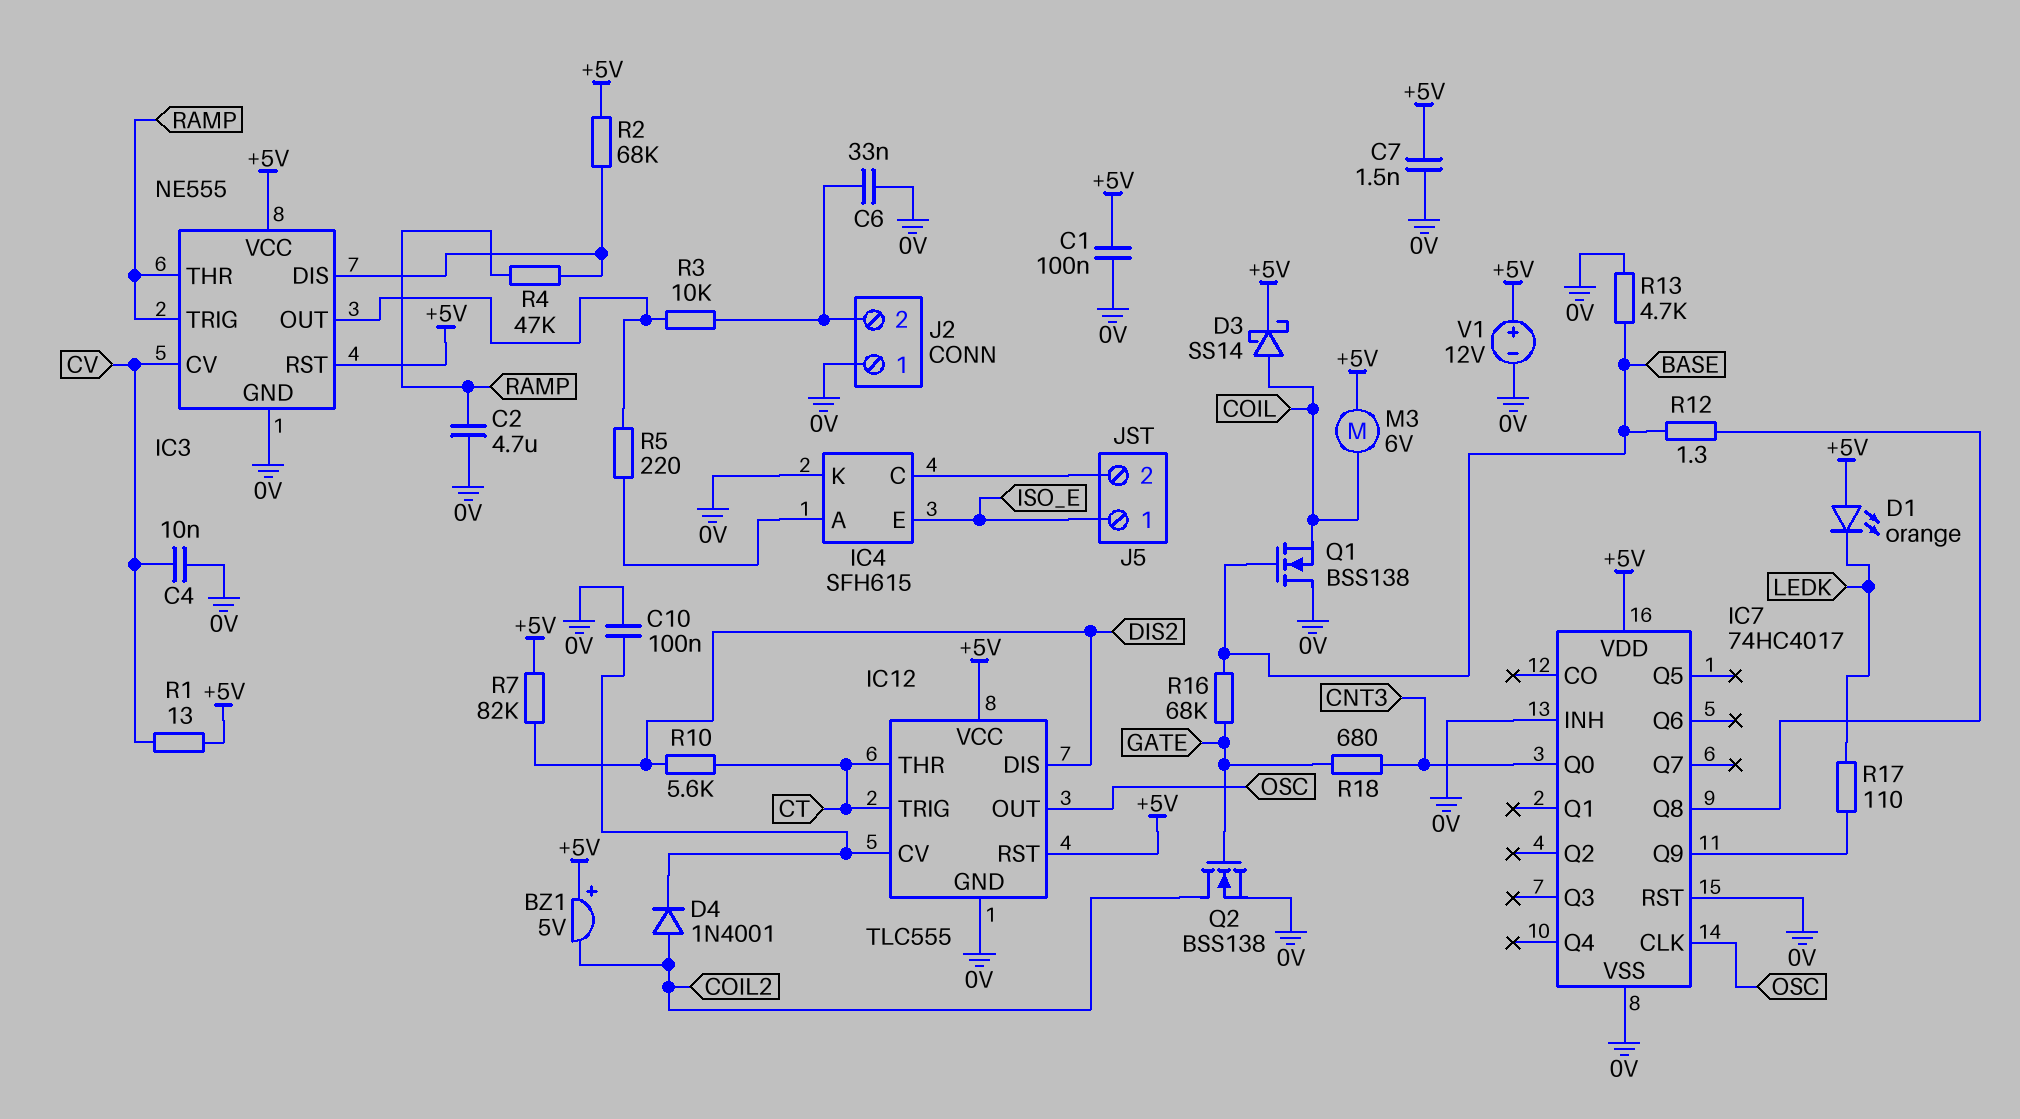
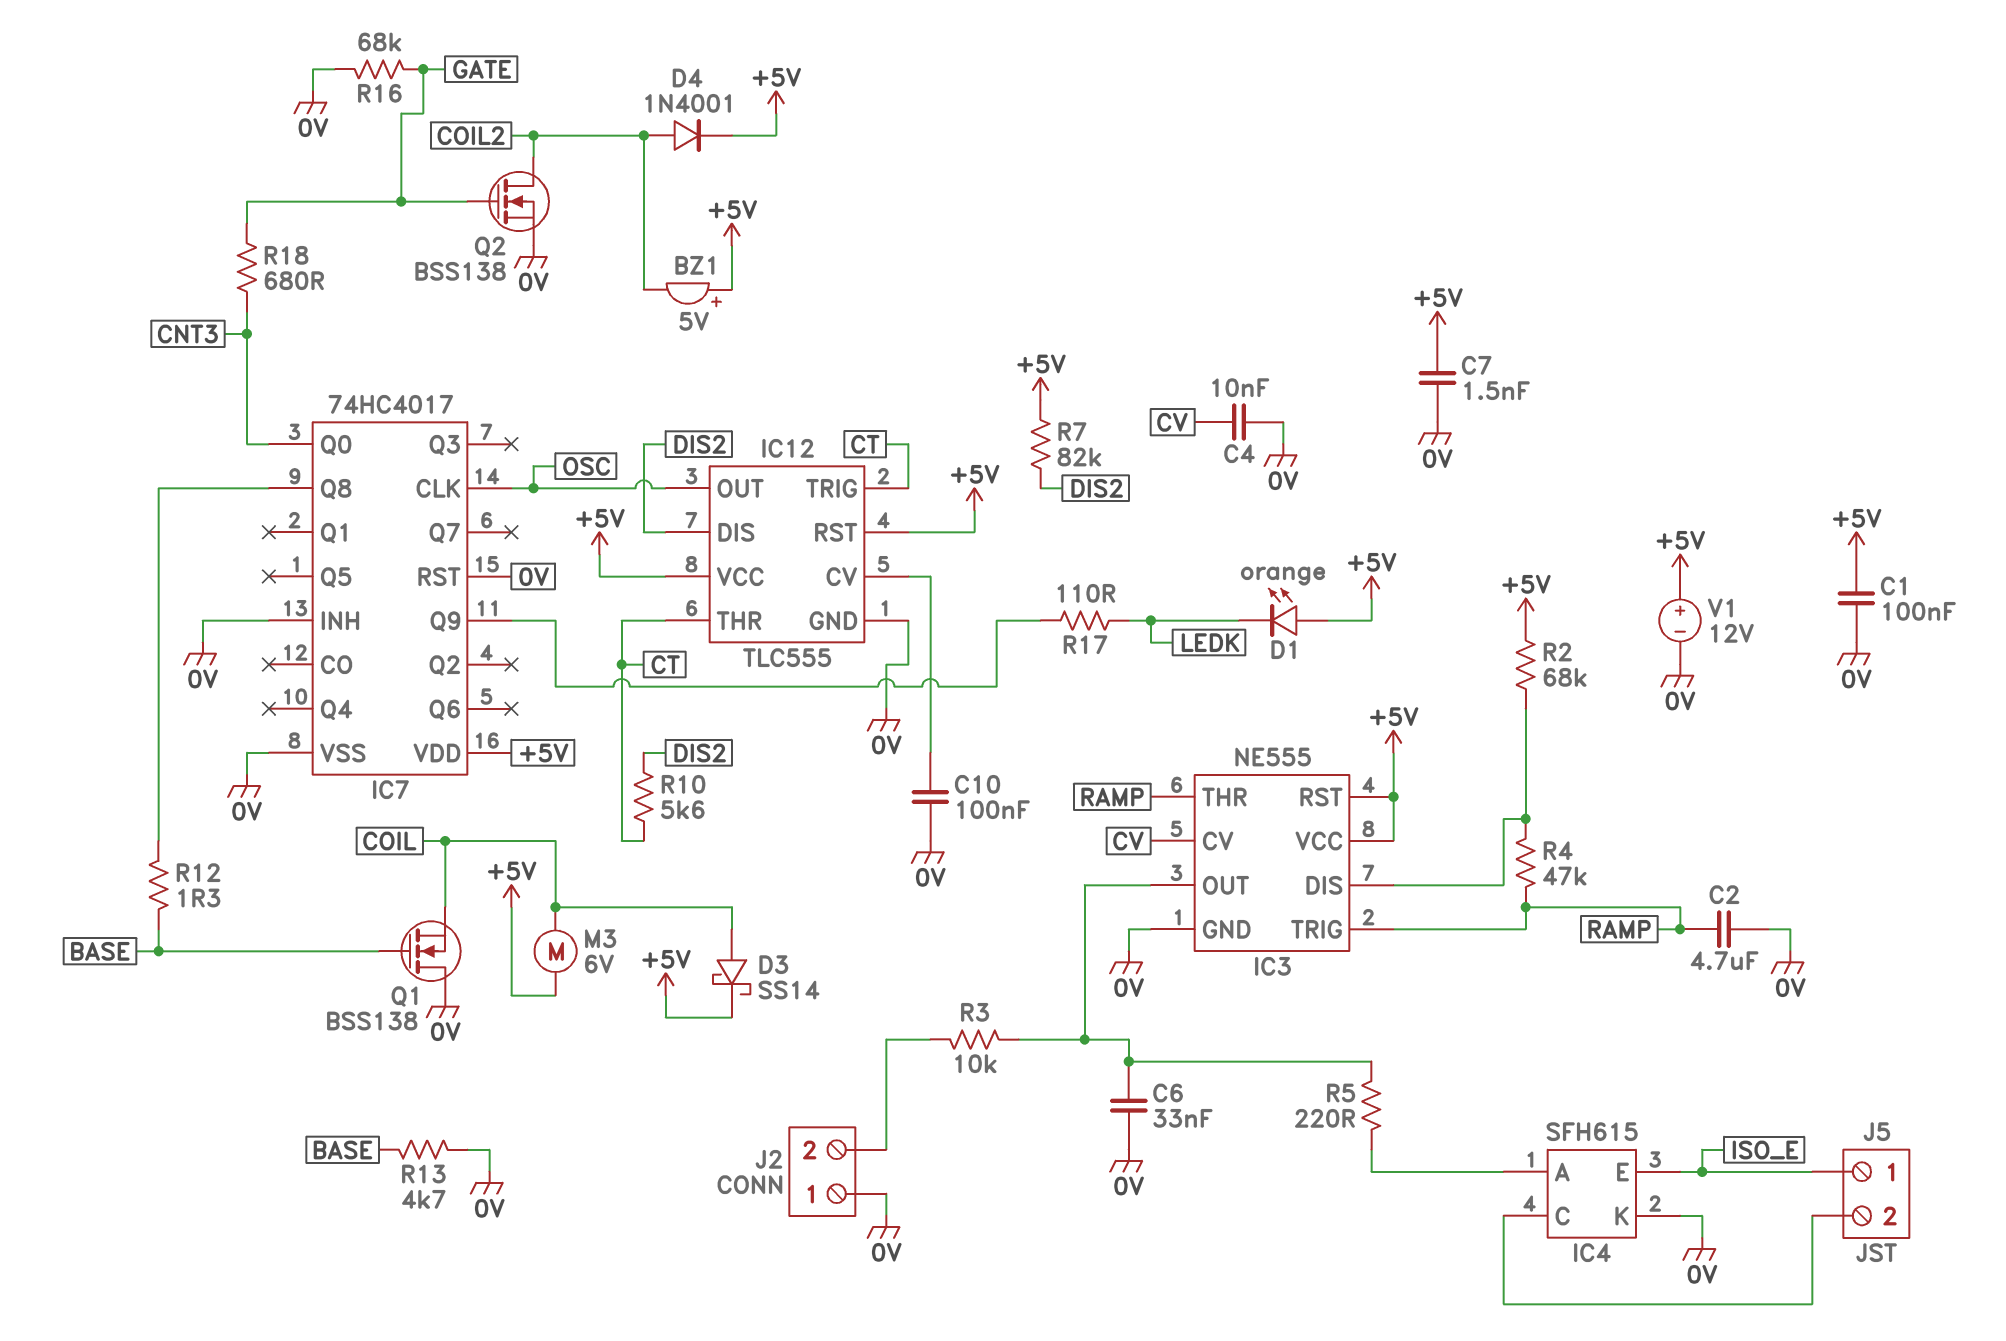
C6: 33nF (0V, J2/2) -> 33nF (0V, IC3/OUT)
D4: diode 1N4001 (A COIL2, K IC12/CV) -> diode 1N4001 (A COIL2, K +5V)
R1: 13 (+5V, CV) -> none
R16: 68k (BASE, GATE) -> 68k (0V, GATE)

